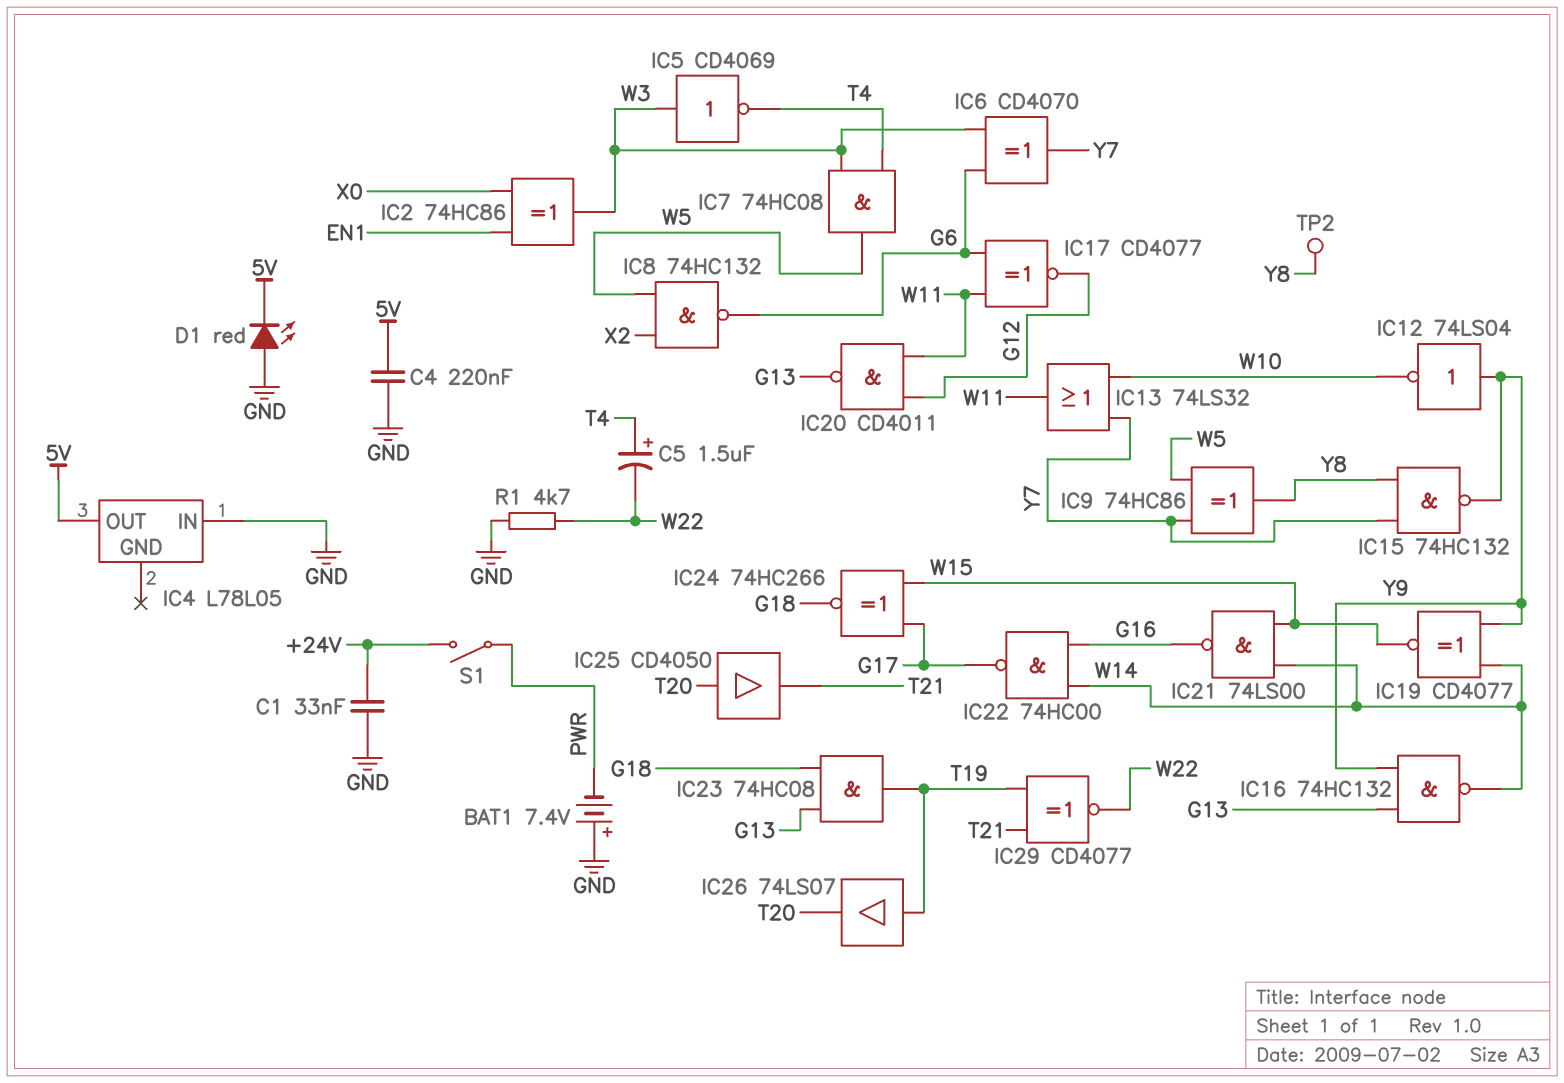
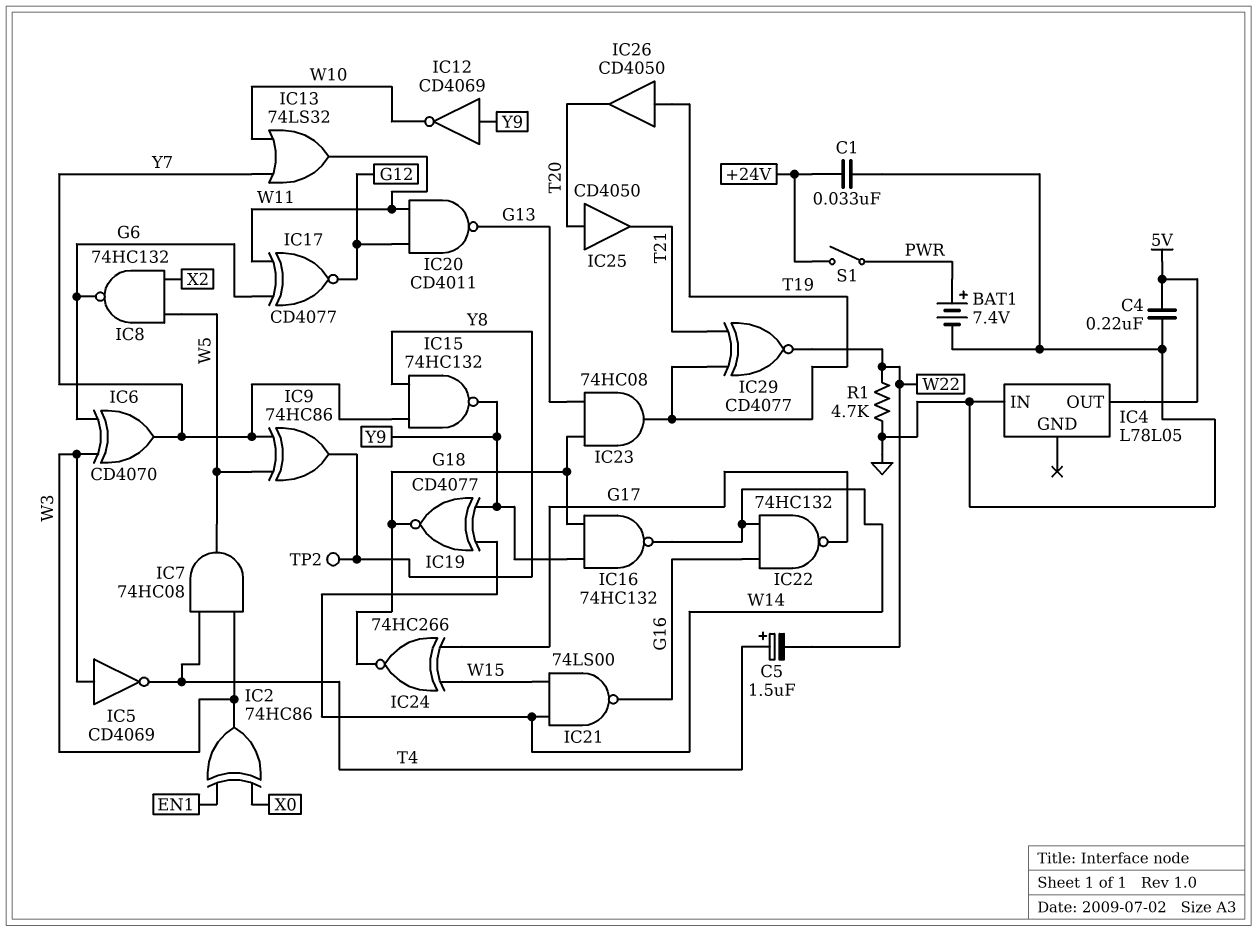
BAT1: 7.4V (plus GND, minus PWR) -> 7.4V (plus PWR, minus GND)
D1: LED red (A GND, K 5V) -> none
IC12: NOT 74LS04 (in Y9, out W10) -> NOT CD4069 (in Y9, out W10)
IC16: NAND 74HC132 (in G13, in Y9, out W14) -> NAND 74HC132 (in G18, in Y9, out W14)
IC19: XNOR CD4077 (in W14, in Y9, out W15) -> XNOR CD4077 (in W14, in Y9, out G18)
IC22: NAND 74HC00 (in G16, in W14, out G17) -> NAND 74HC132 (in G16, in W14, out G17)
IC26: buffer 74LS07 (in T19, out T20) -> buffer CD4050 (in T19, out T20)

